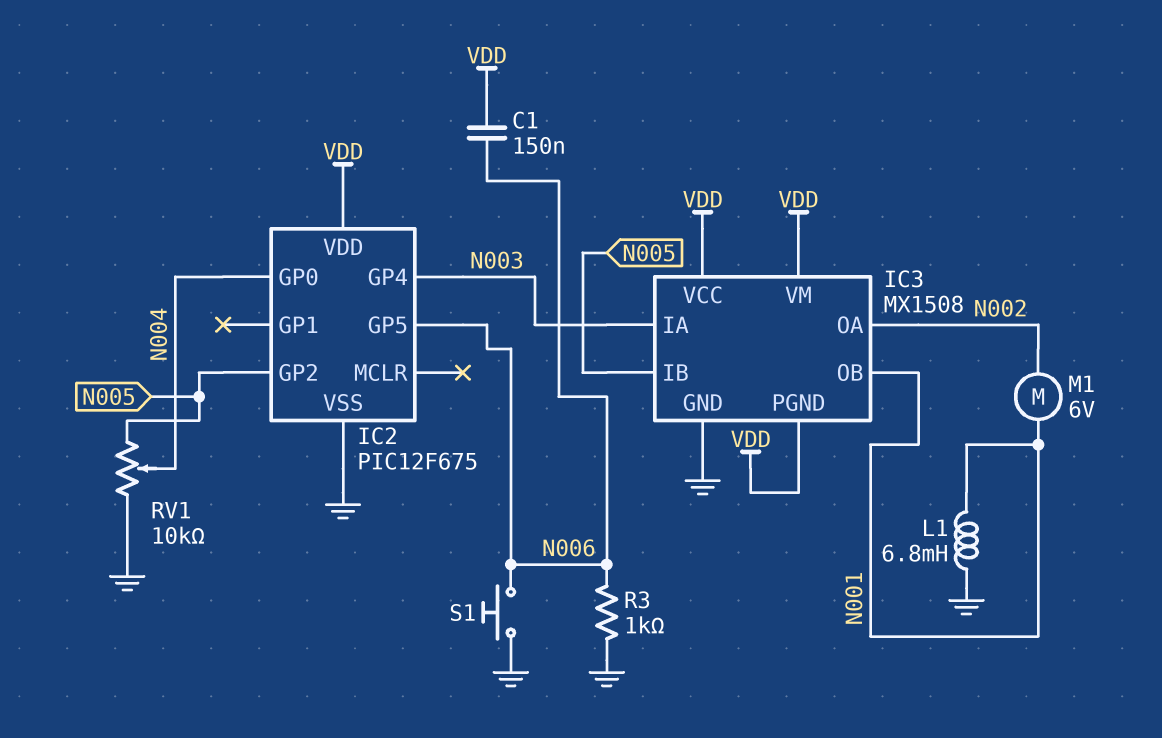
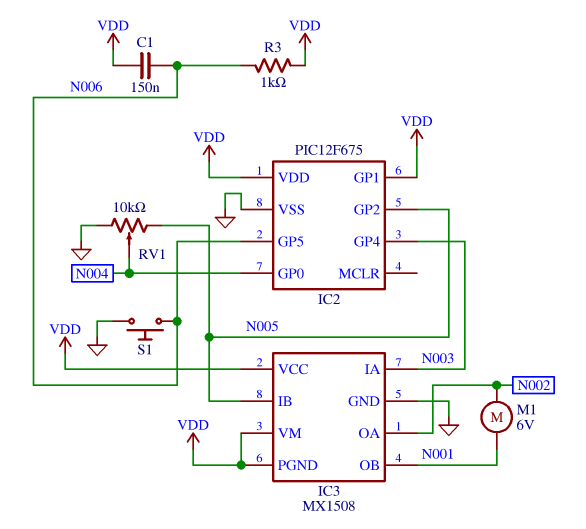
IC2 pin GP1: none -> VDD
L1: 6.8mH (GND, N001) -> none
R3: 1k (GND, N006) -> 1k (N006, VDD)

